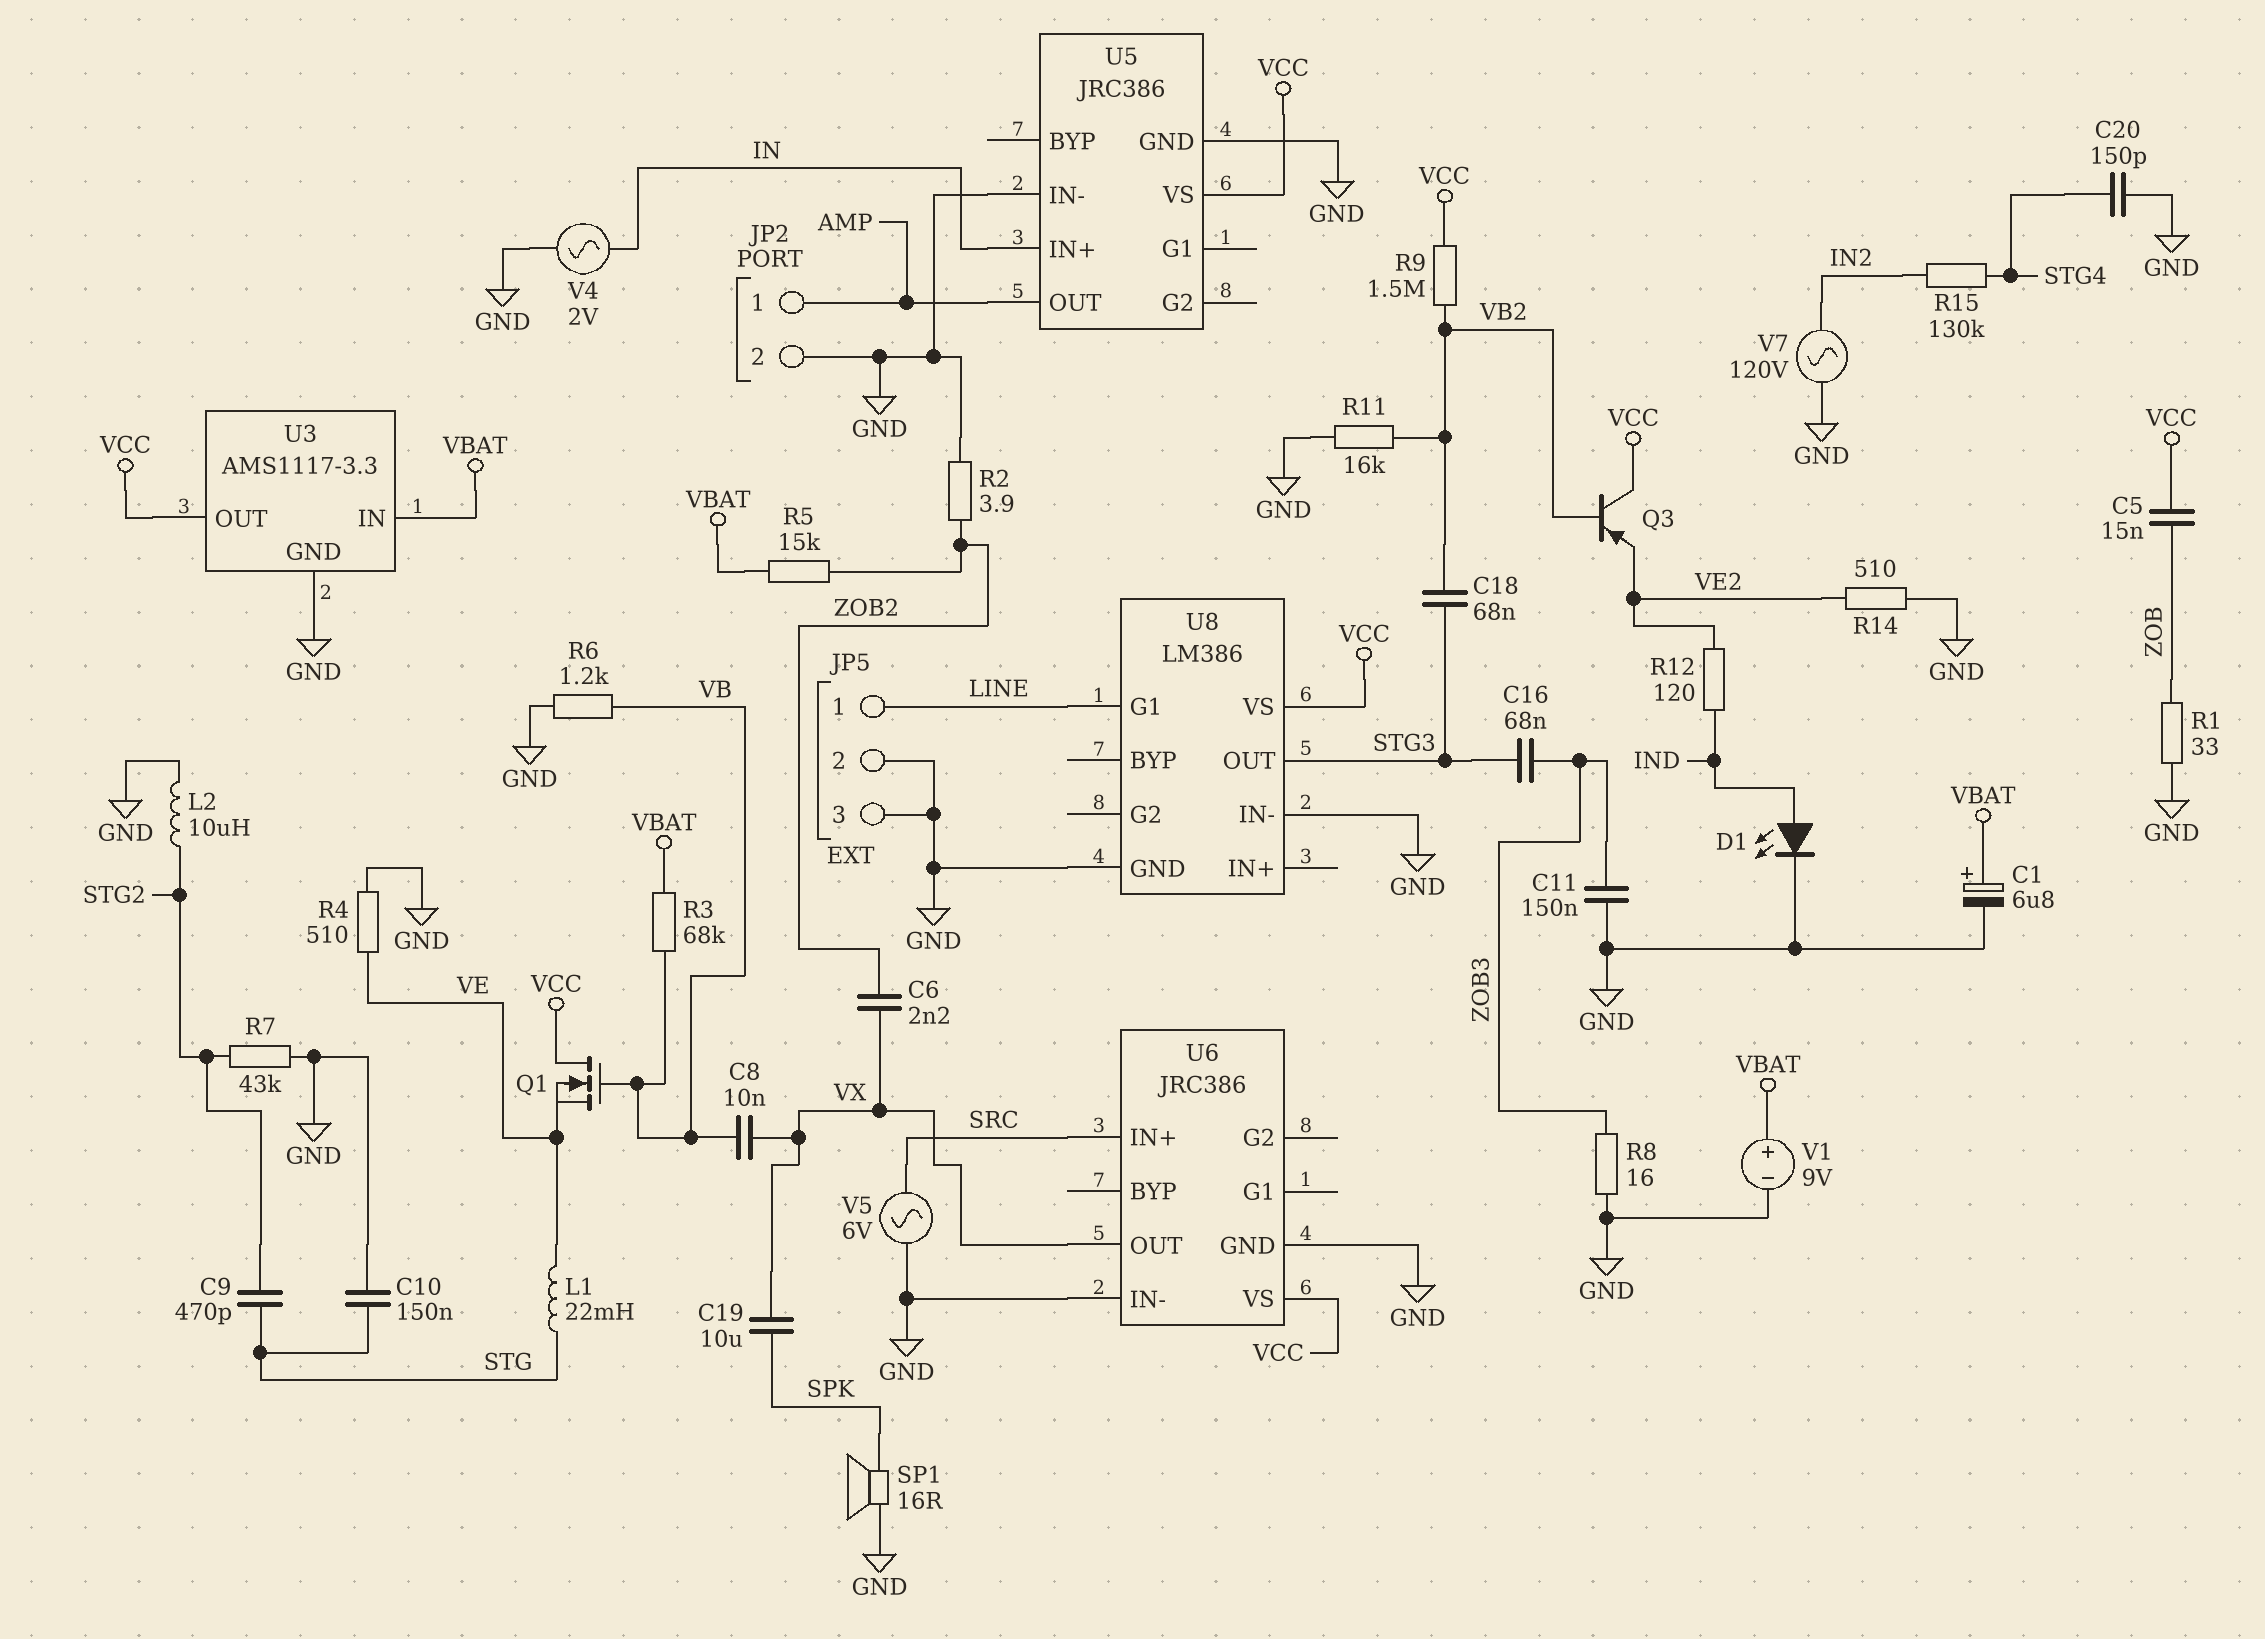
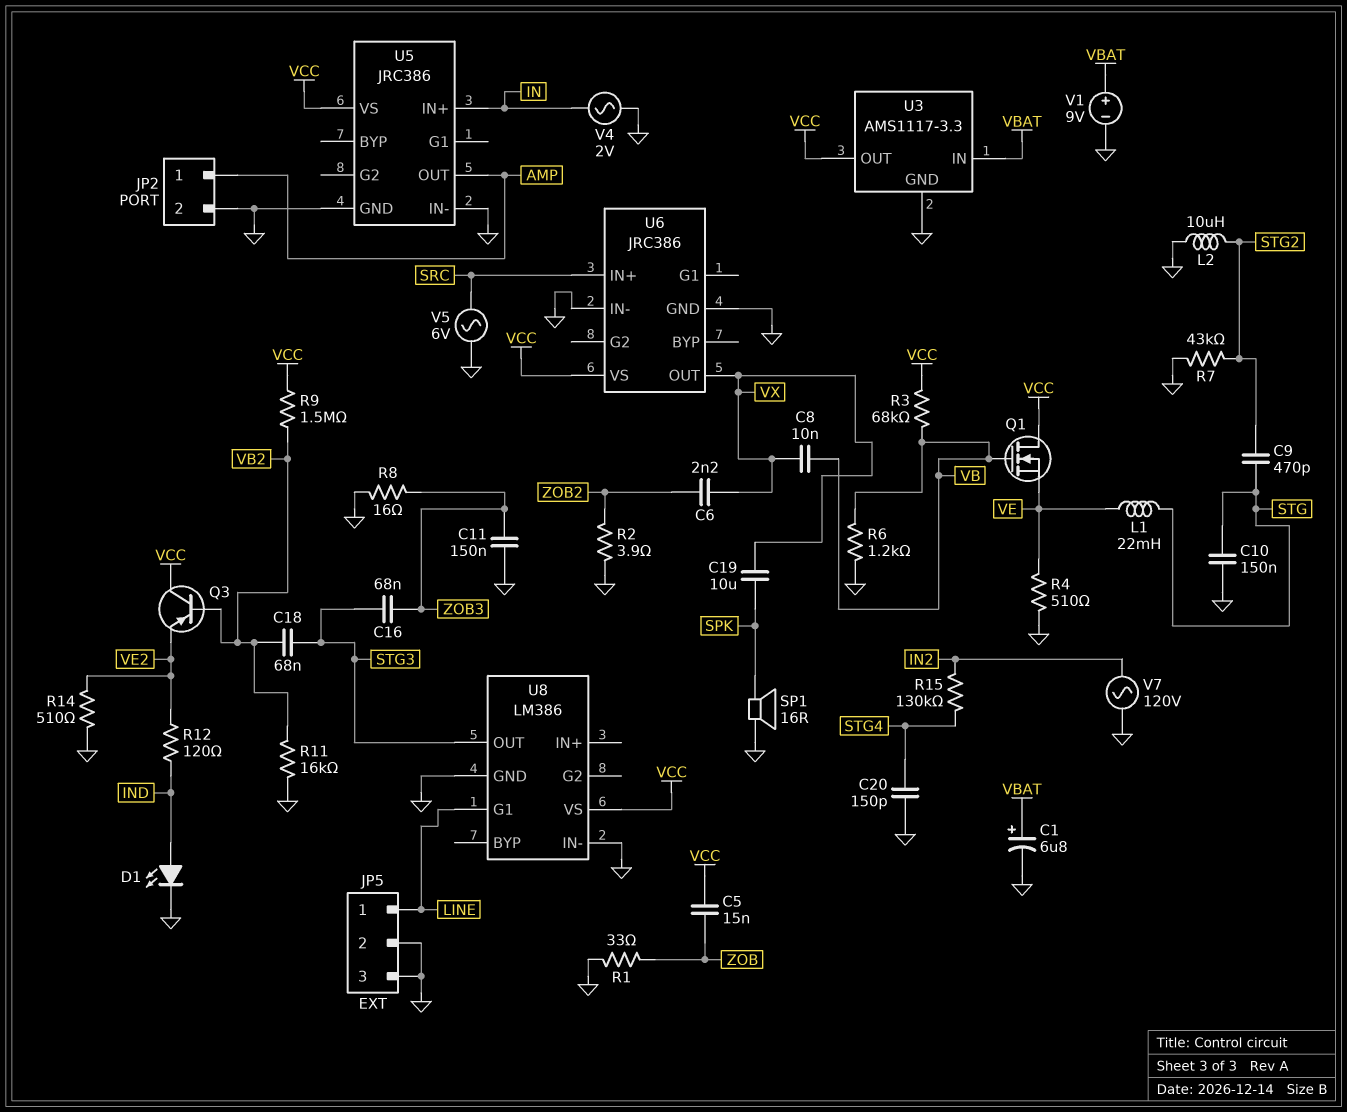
R3: 68k (VB, VBAT) -> 68k (VB, VCC)
R5: 15k (VBAT, ZOB2) -> none

